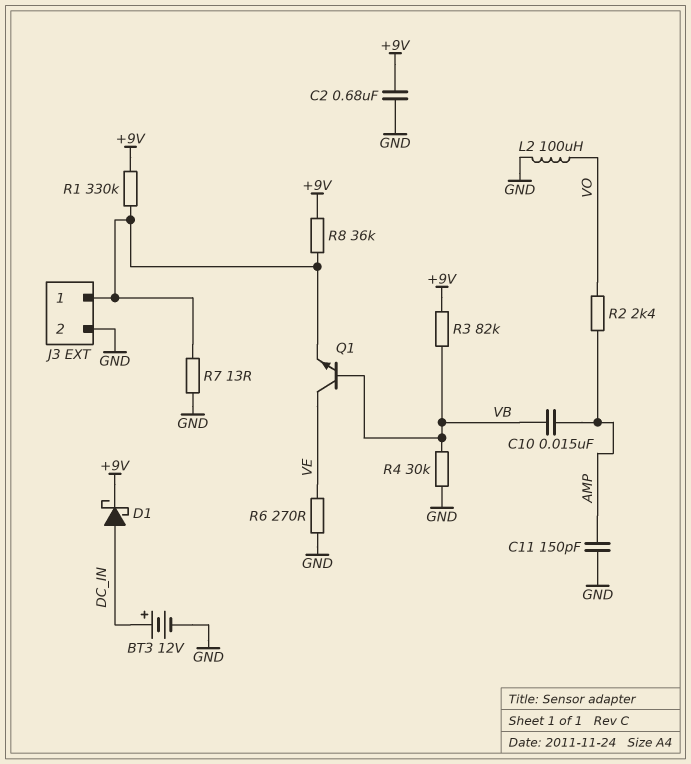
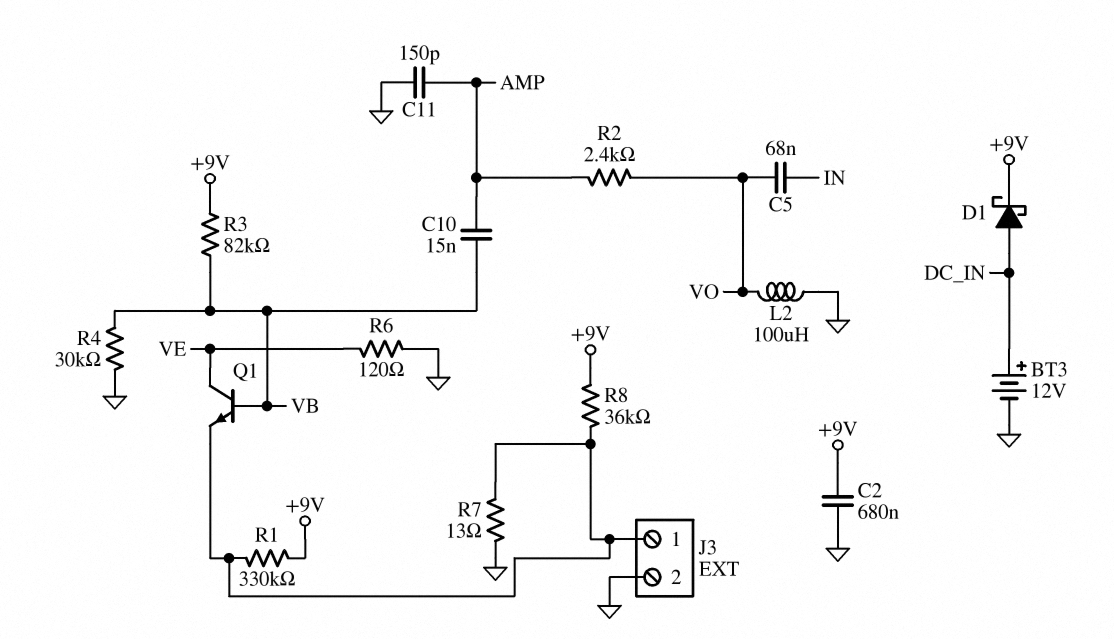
C5: none -> 68nF (IN, VO)
R6: 270 (GND, VE) -> 120 (GND, VE)

